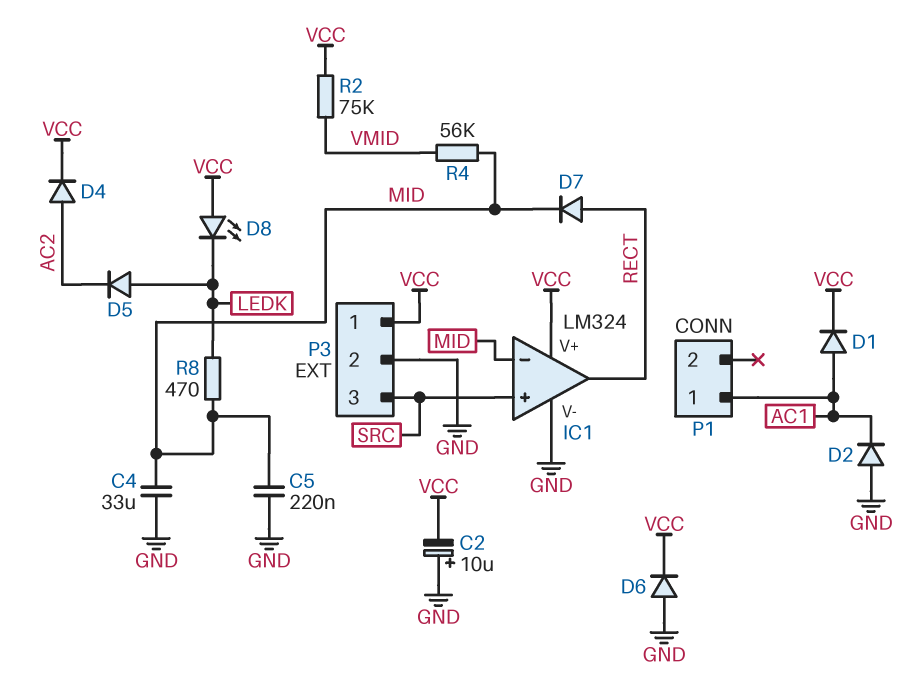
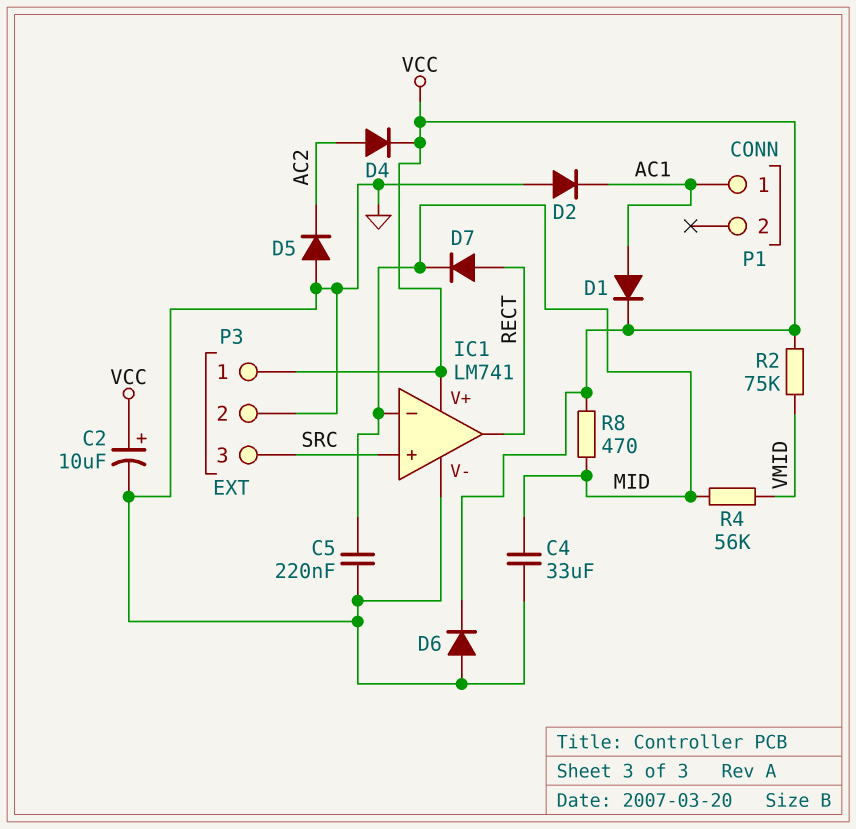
C2: 10uF (plus GND, minus VCC) -> 10uF (plus VCC, minus GND)
D5: diode (A LEDK, K AC2) -> diode (A GND, K AC2)
D8: LED (A VCC, K LEDK) -> none
IC1: LM324 -> LM741
R8: 470 (LEDK, MID) -> 470 (MID, VCC)

